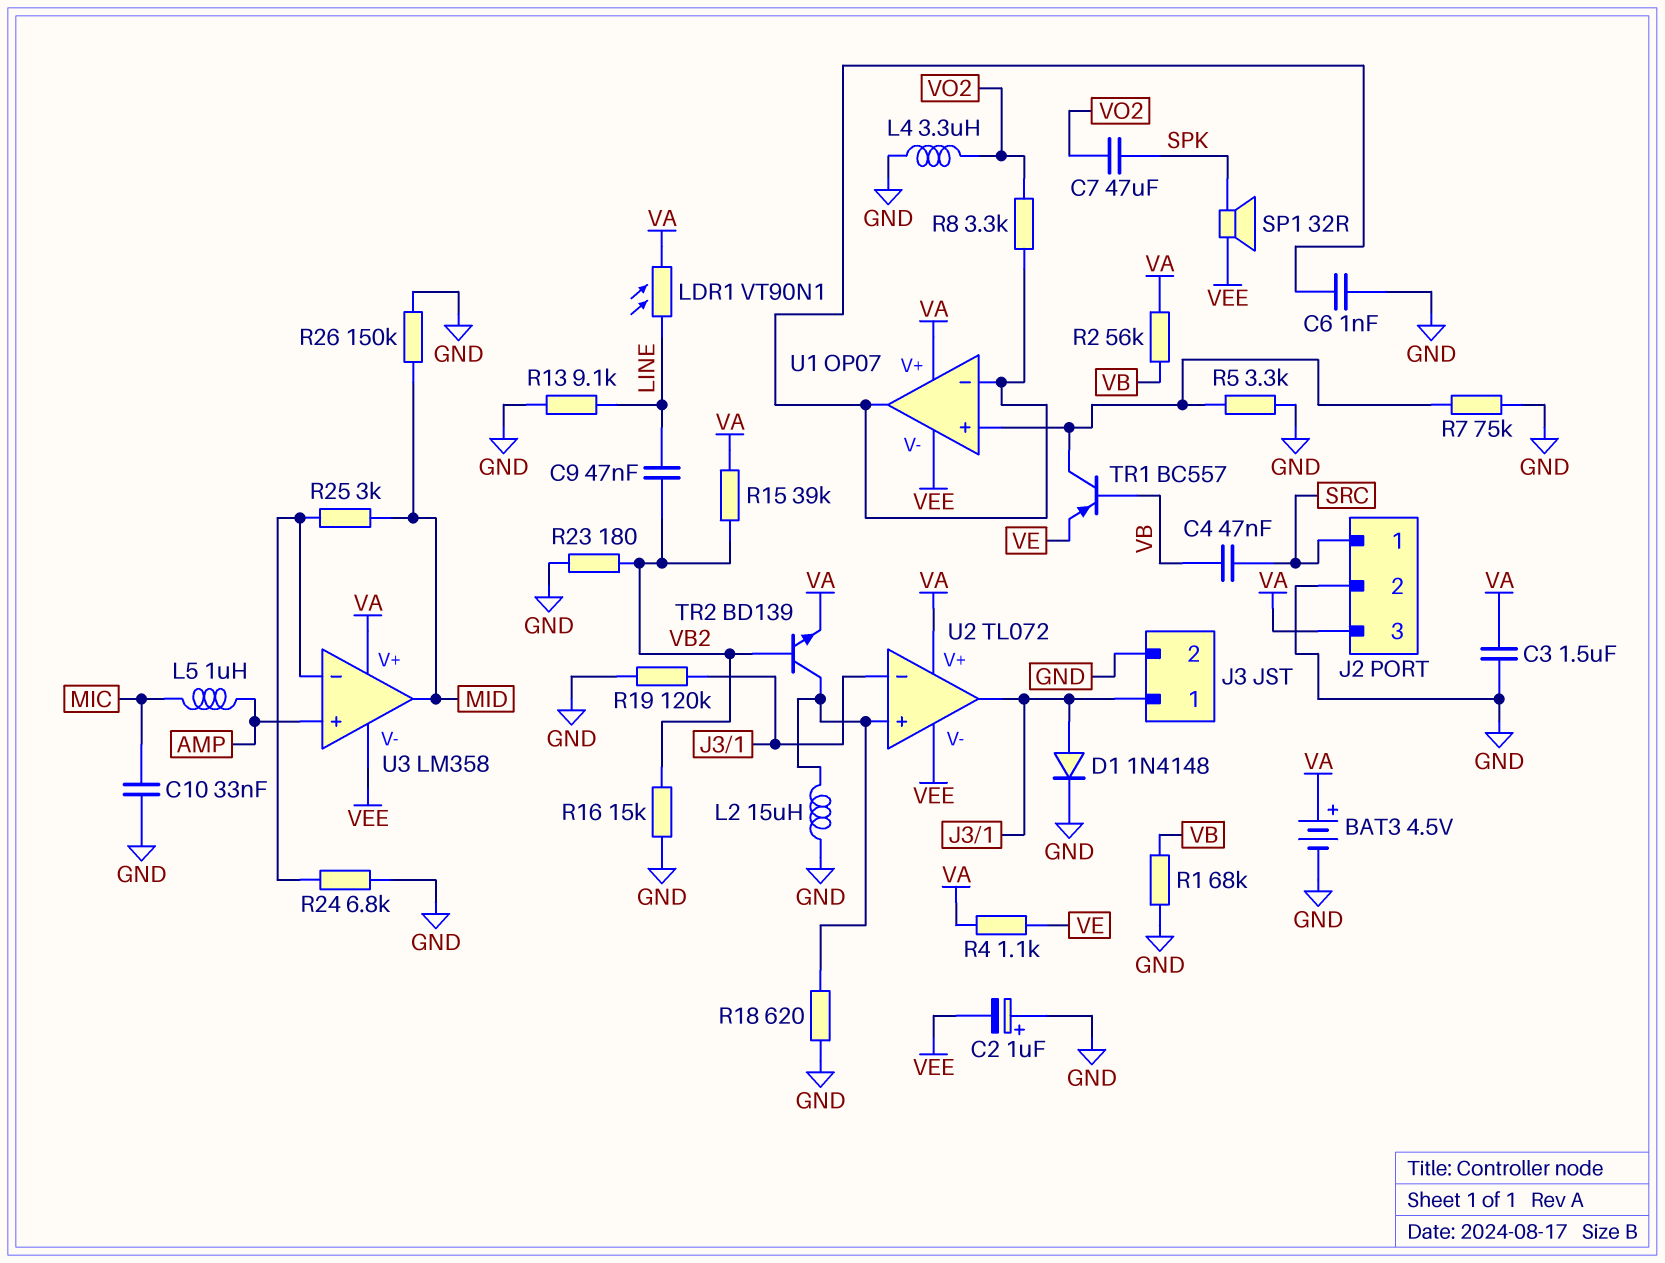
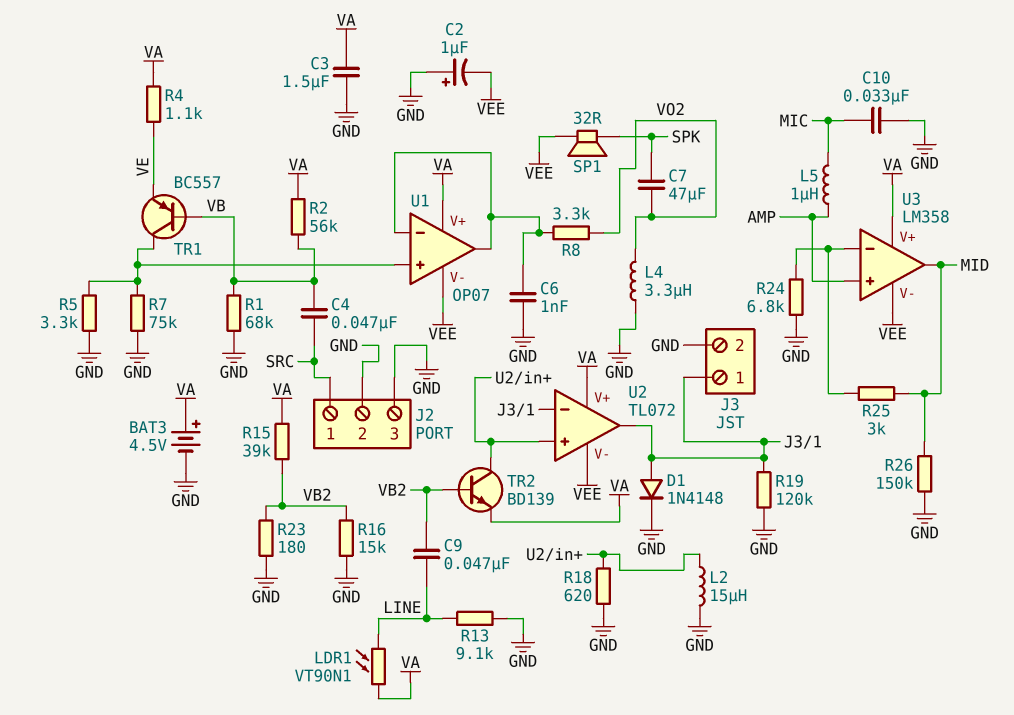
J2 pin 3: VA -> GND

